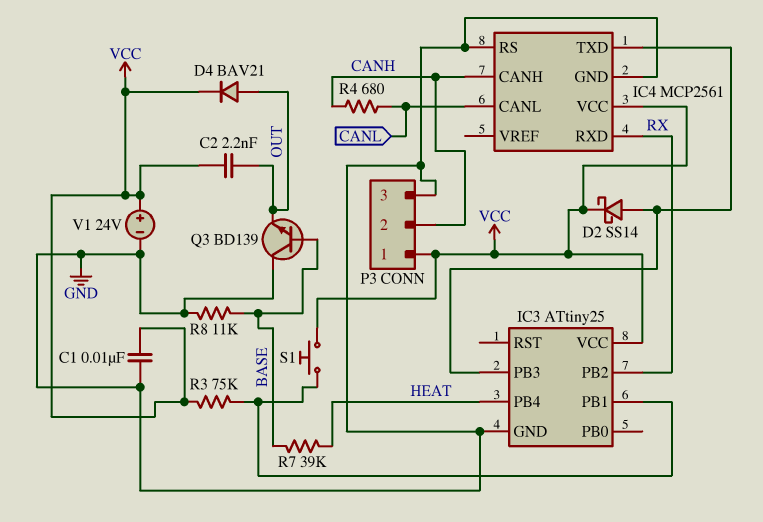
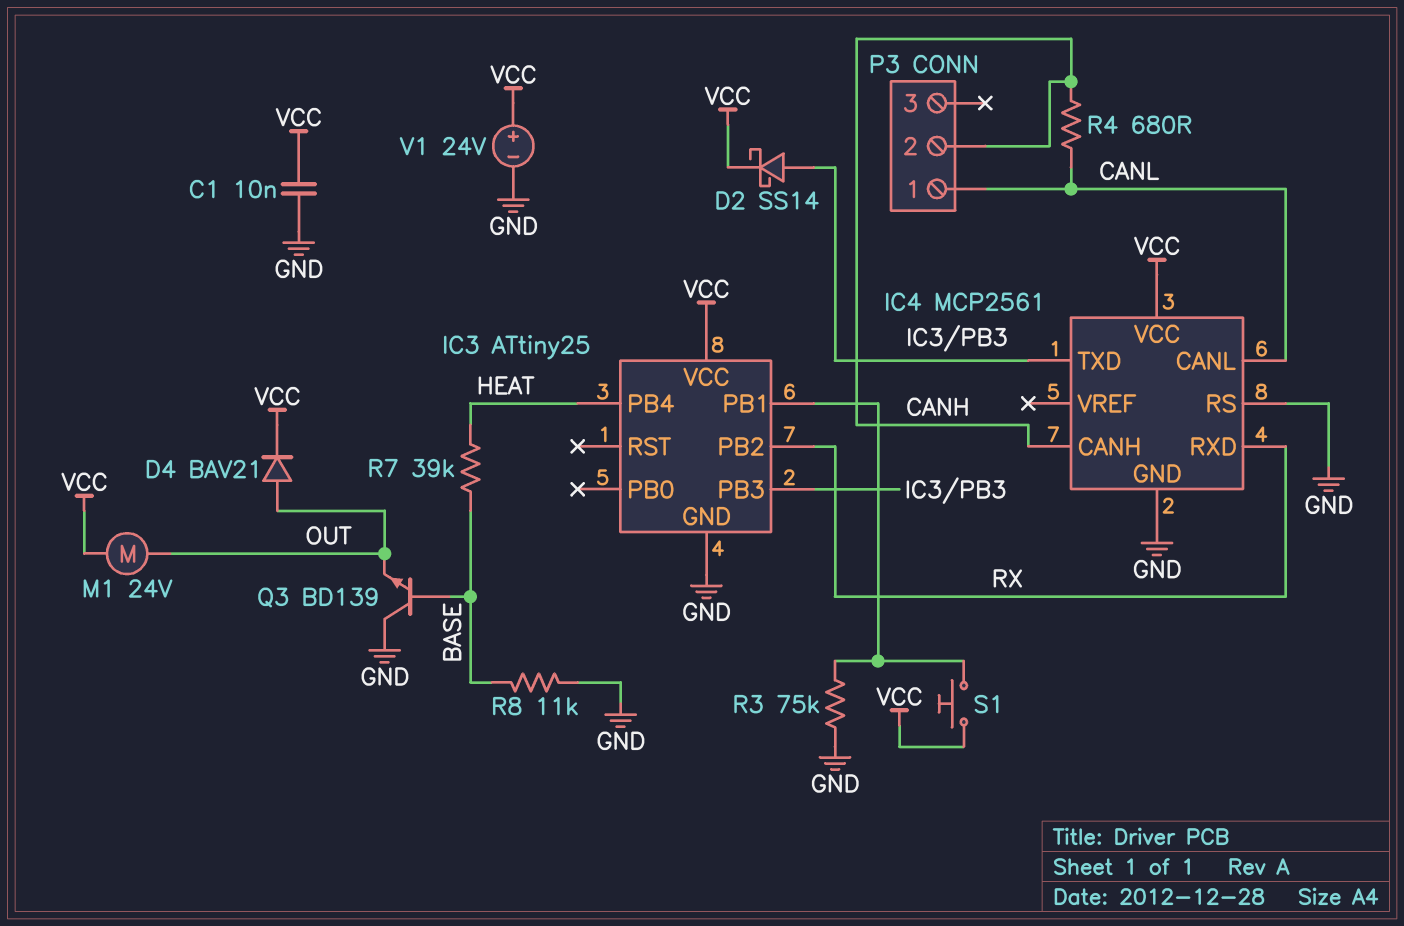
C2: 2.2nF (OUT, VCC) -> none
M1: none -> motor 24V (OUT, VCC)
P3 pin 1: VCC -> CANL
P3 pin 3: GND -> none
R3: 75k (IC3/PB1, VCC) -> 75k (GND, IC3/PB1)

